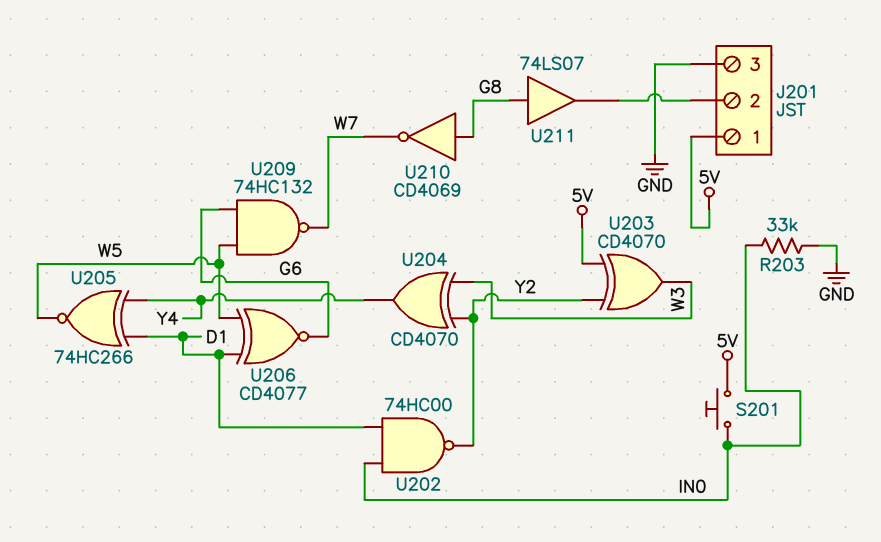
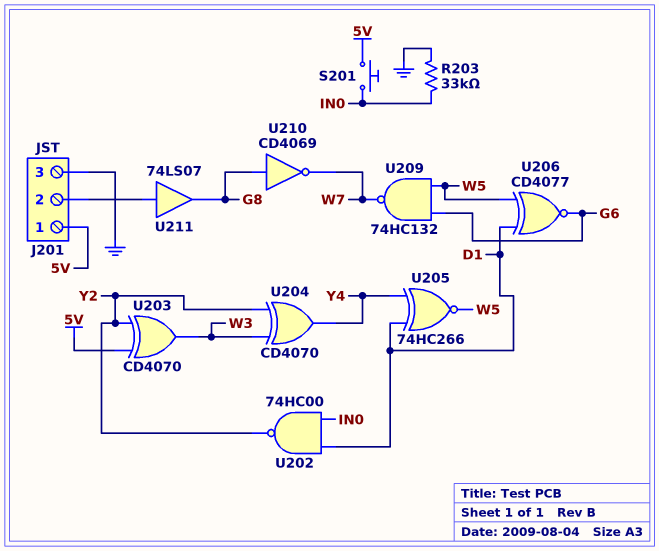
U211: buffer 74LS07 (in G8, out J201/2) -> buffer 74LS07 (in J201/2, out G8)

